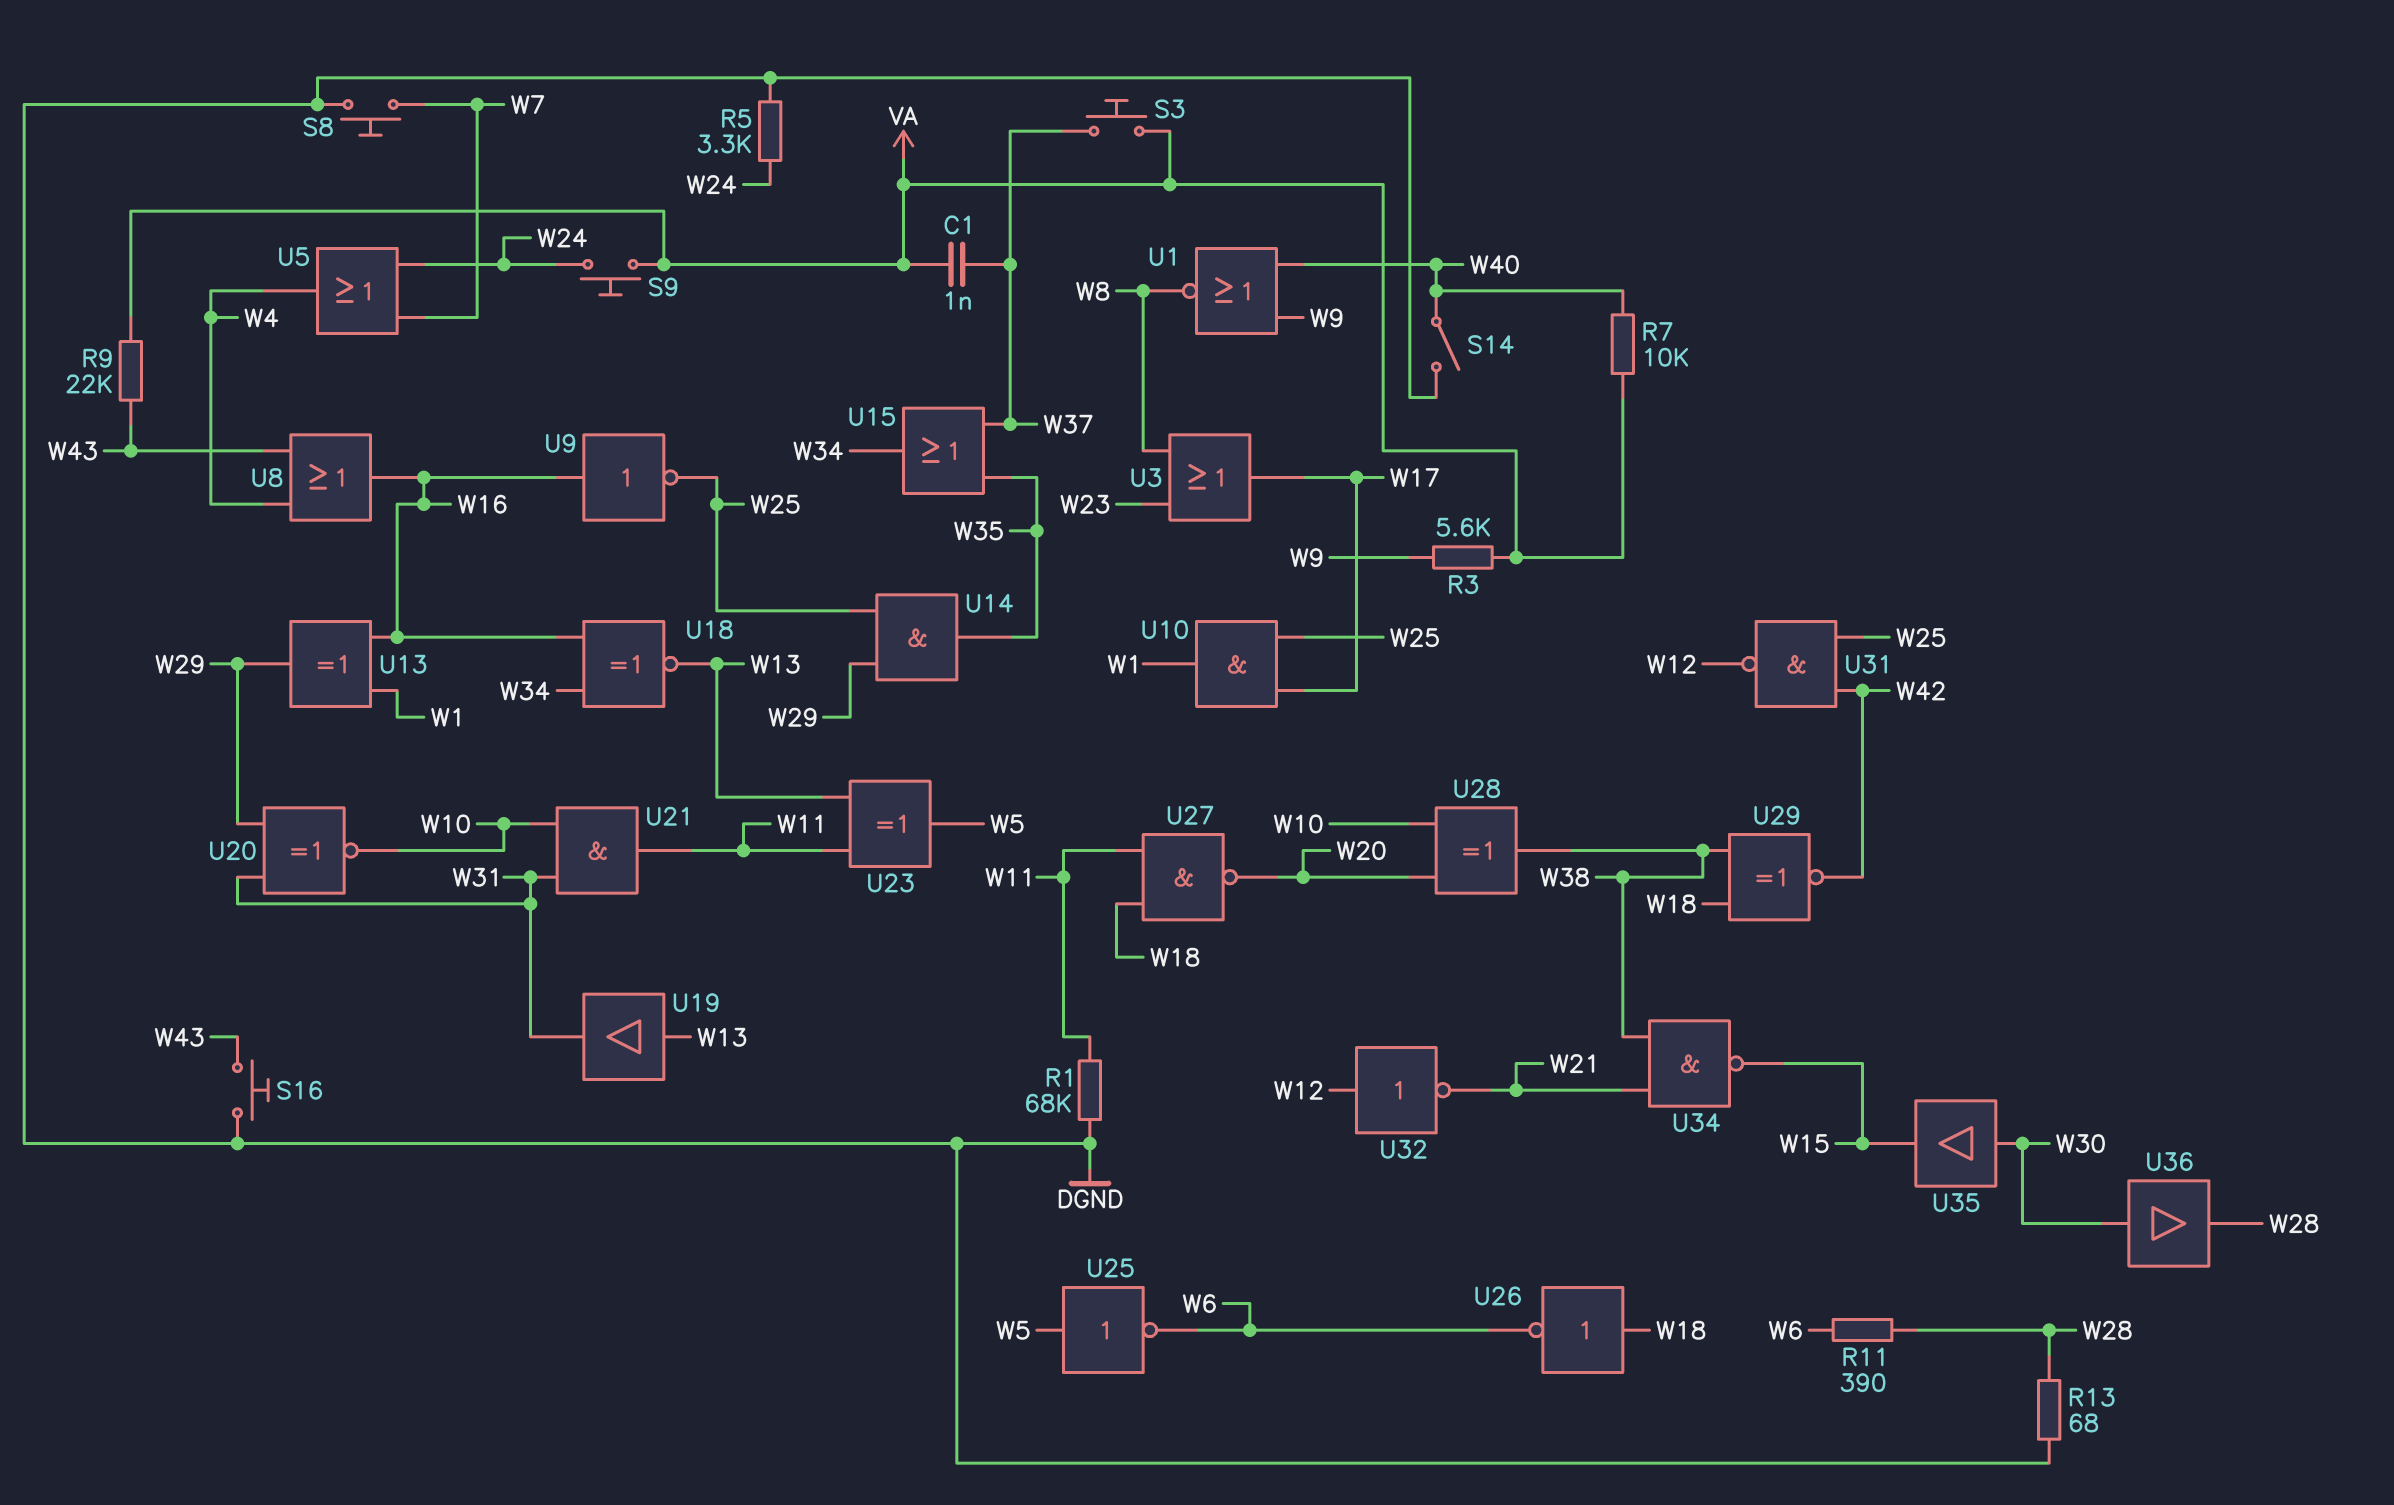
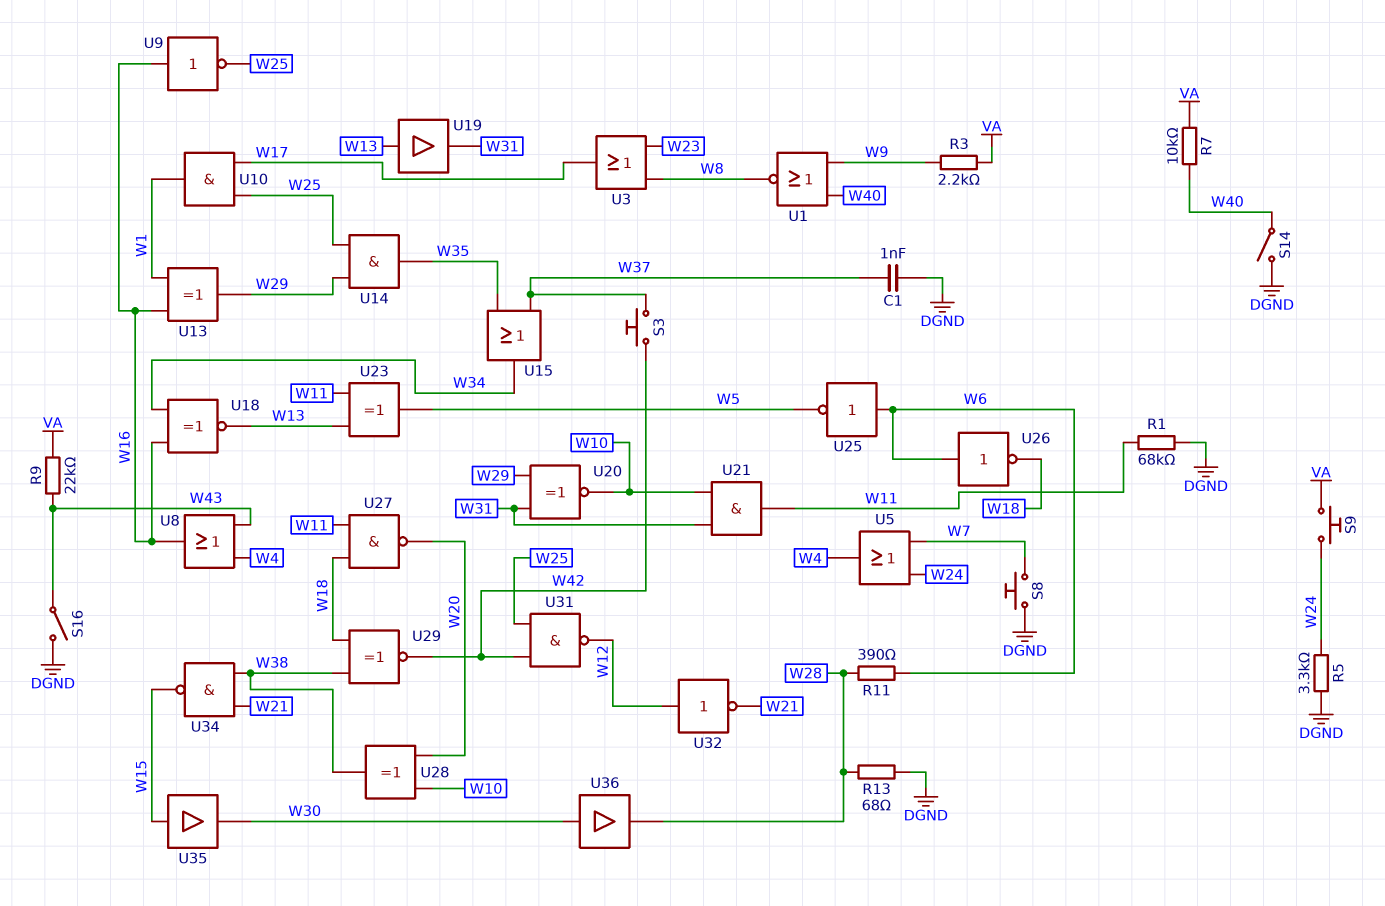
C1: 1nF (VA, W37) -> 1nF (DGND, W37)
R3: 5.6k (VA, W9) -> 2.2k (VA, W9)
S3: button (VA, W37) -> button (W37, W42)
S16: button (DGND, W43) -> switch (DGND, W43)
U25: NOT (in W5, out W6) -> NOT (in W6, out W5)
U26: NOT (in W18, out W6) -> NOT (in W6, out W18)
U35: buffer (in W30, out W15) -> buffer (in W15, out W30)

